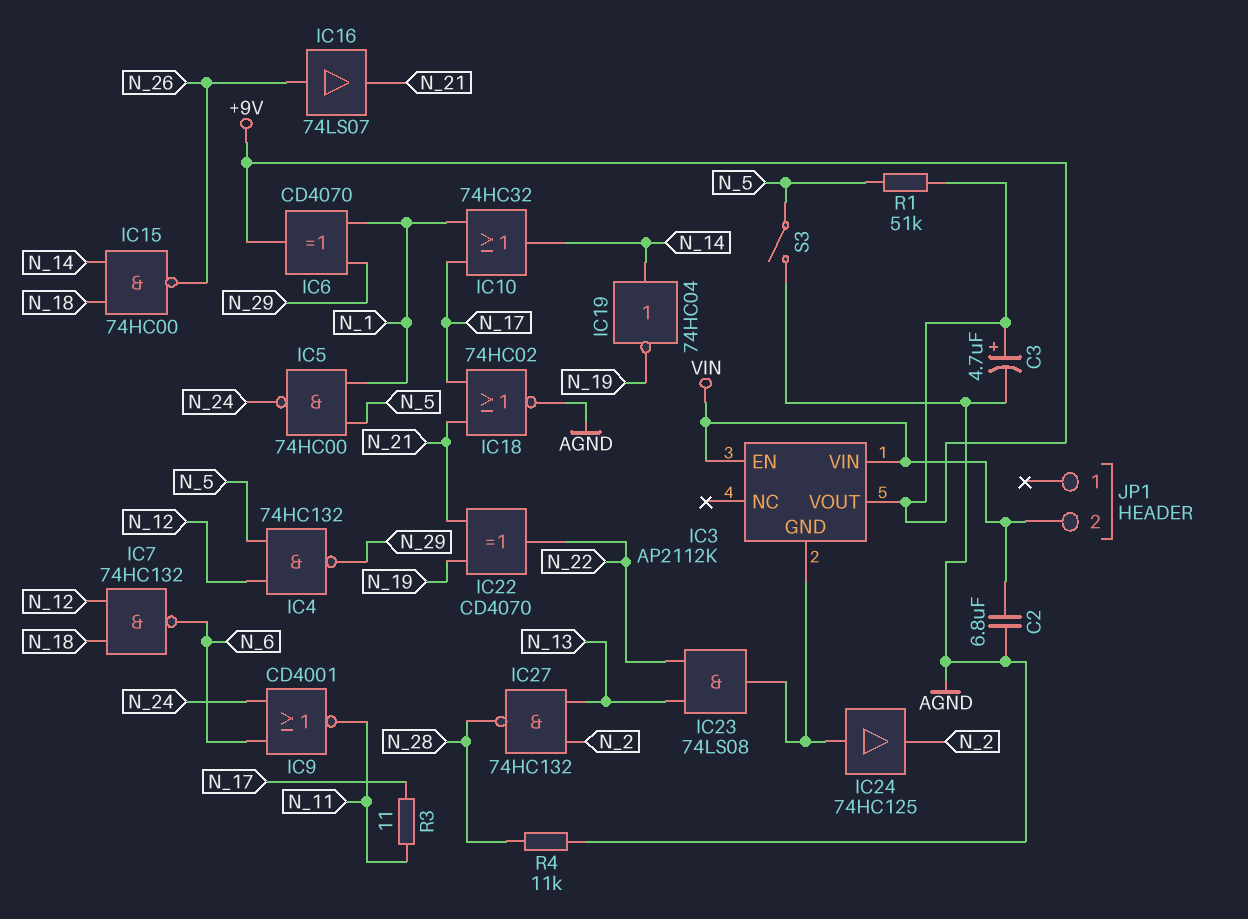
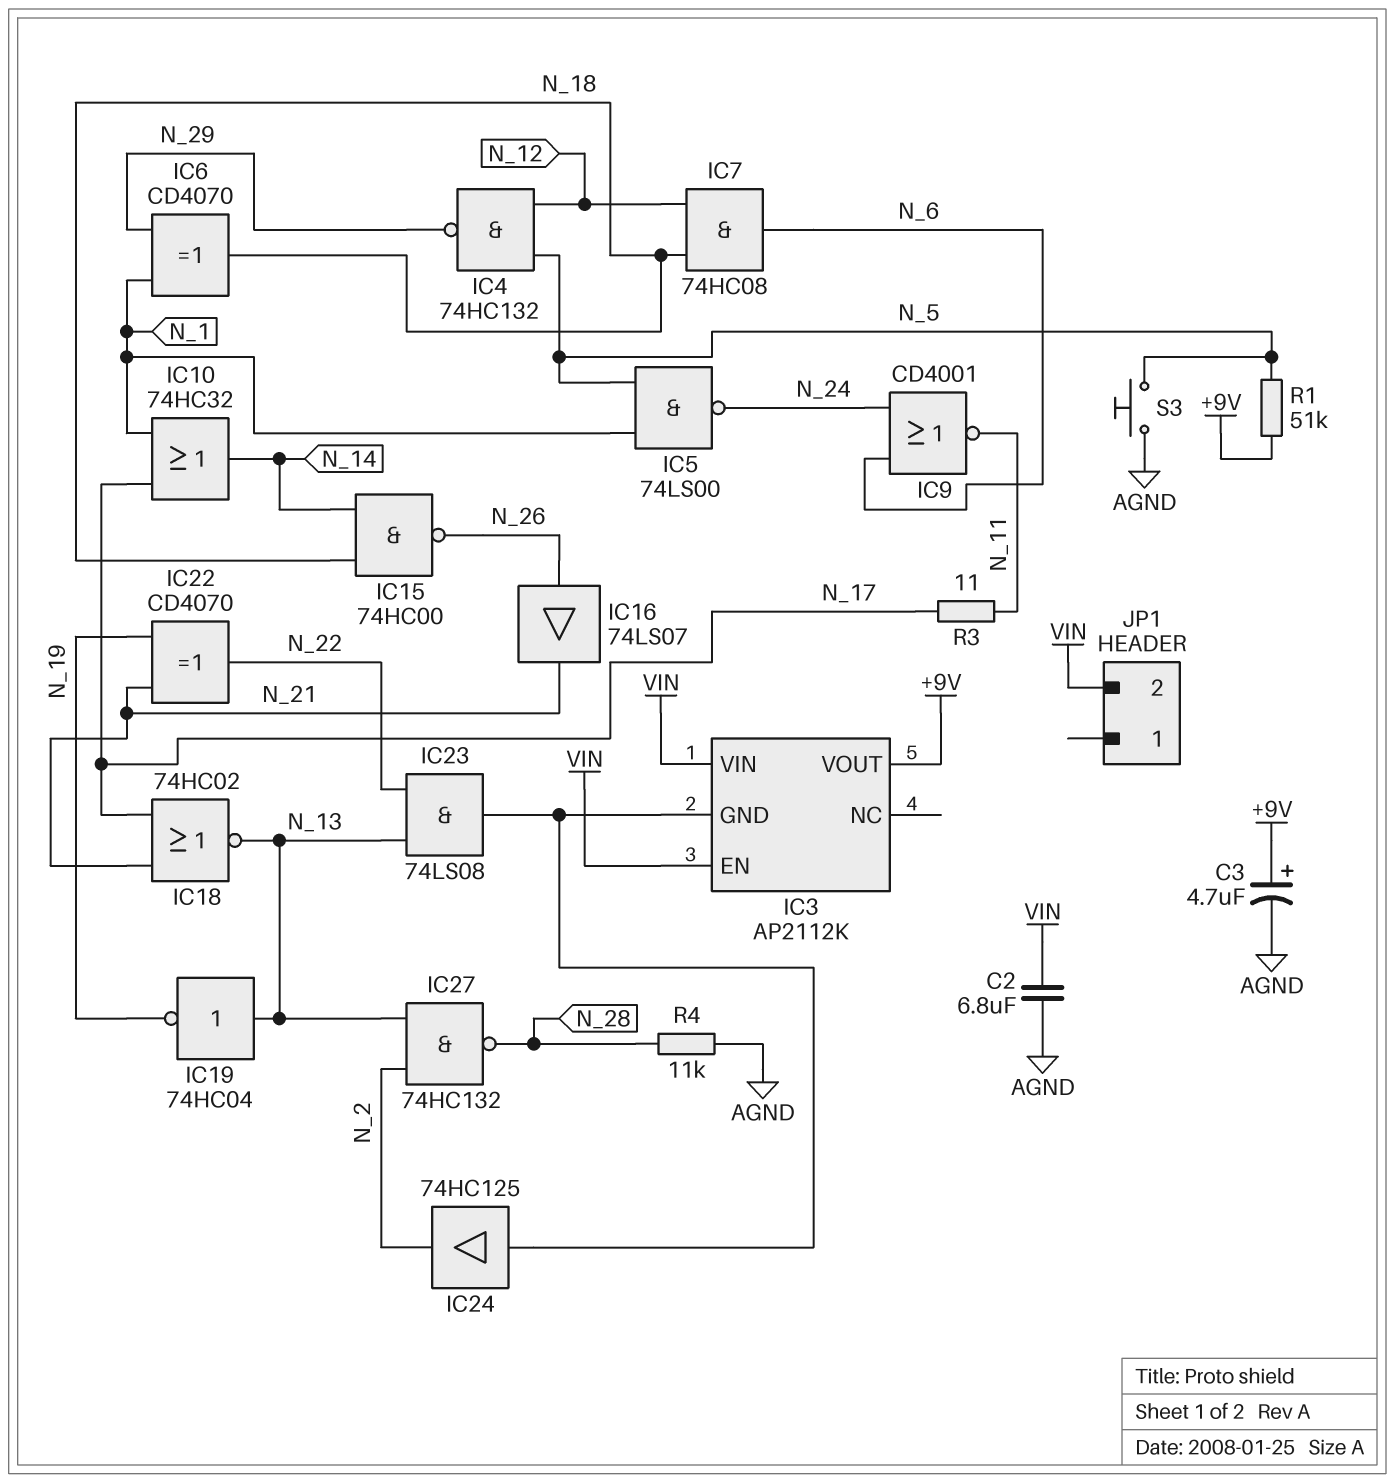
IC5: NAND 74HC00 (in N_1, in N_5, out N_24) -> NAND 74LS00 (in N_1, in N_5, out N_24)
IC6: XOR CD4070 (in N_1, in N_29, out +9V) -> XOR CD4070 (in N_1, in N_29, out N_18)
IC7: NAND 74HC132 (in N_12, in N_18, out N_6) -> AND 74HC08 (in N_12, in N_18, out N_6)
IC18: NOR 74HC02 (in N_17, in N_21, out AGND) -> NOR 74HC02 (in N_17, in N_21, out N_13)
IC19: NOT 74HC04 (in N_14, out N_19) -> NOT 74HC04 (in N_13, out N_19)
S3: switch (AGND, N_5) -> button (AGND, N_5)

